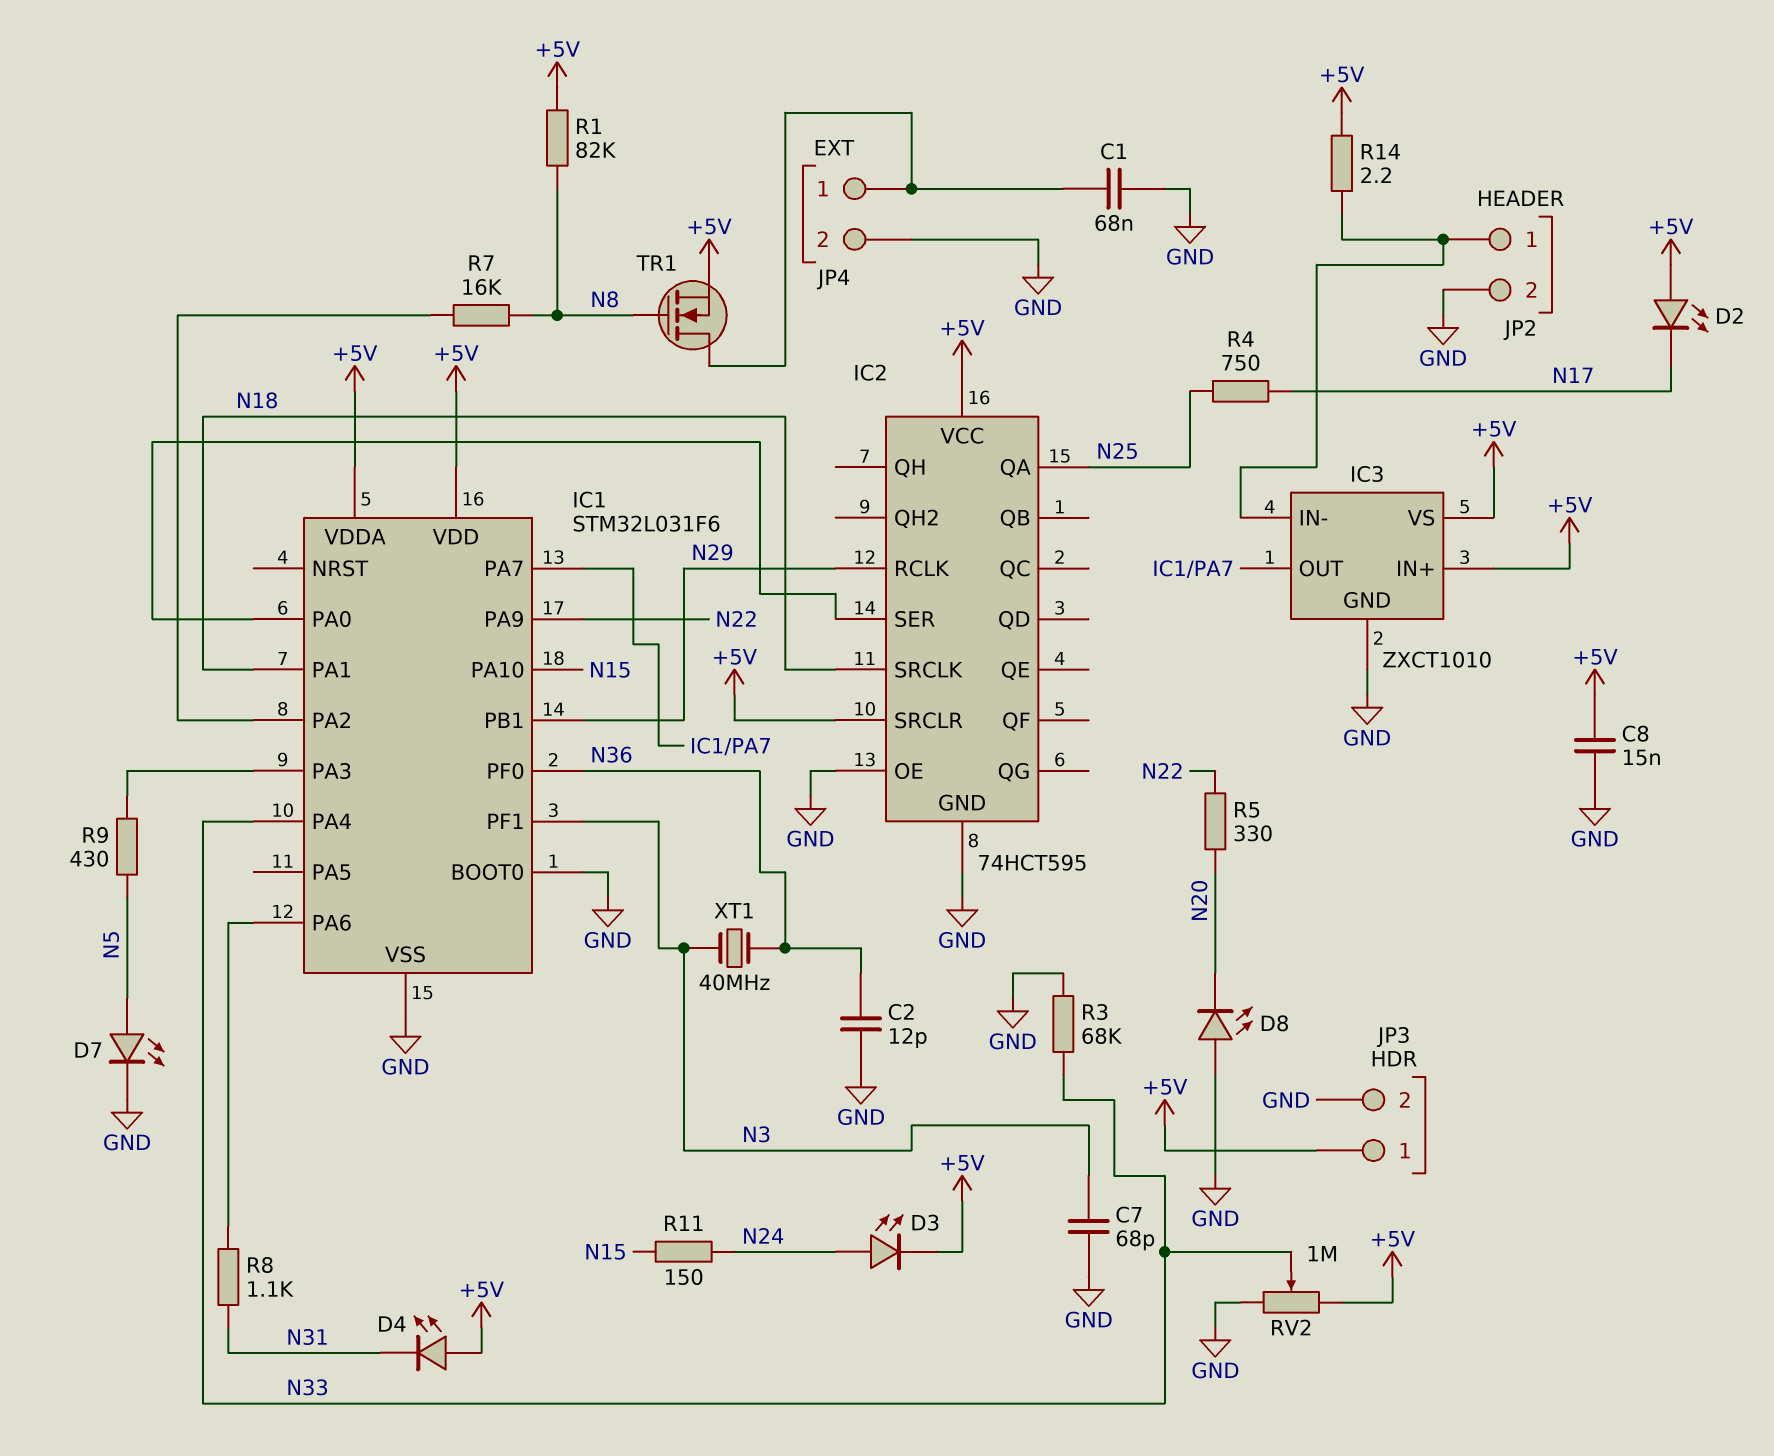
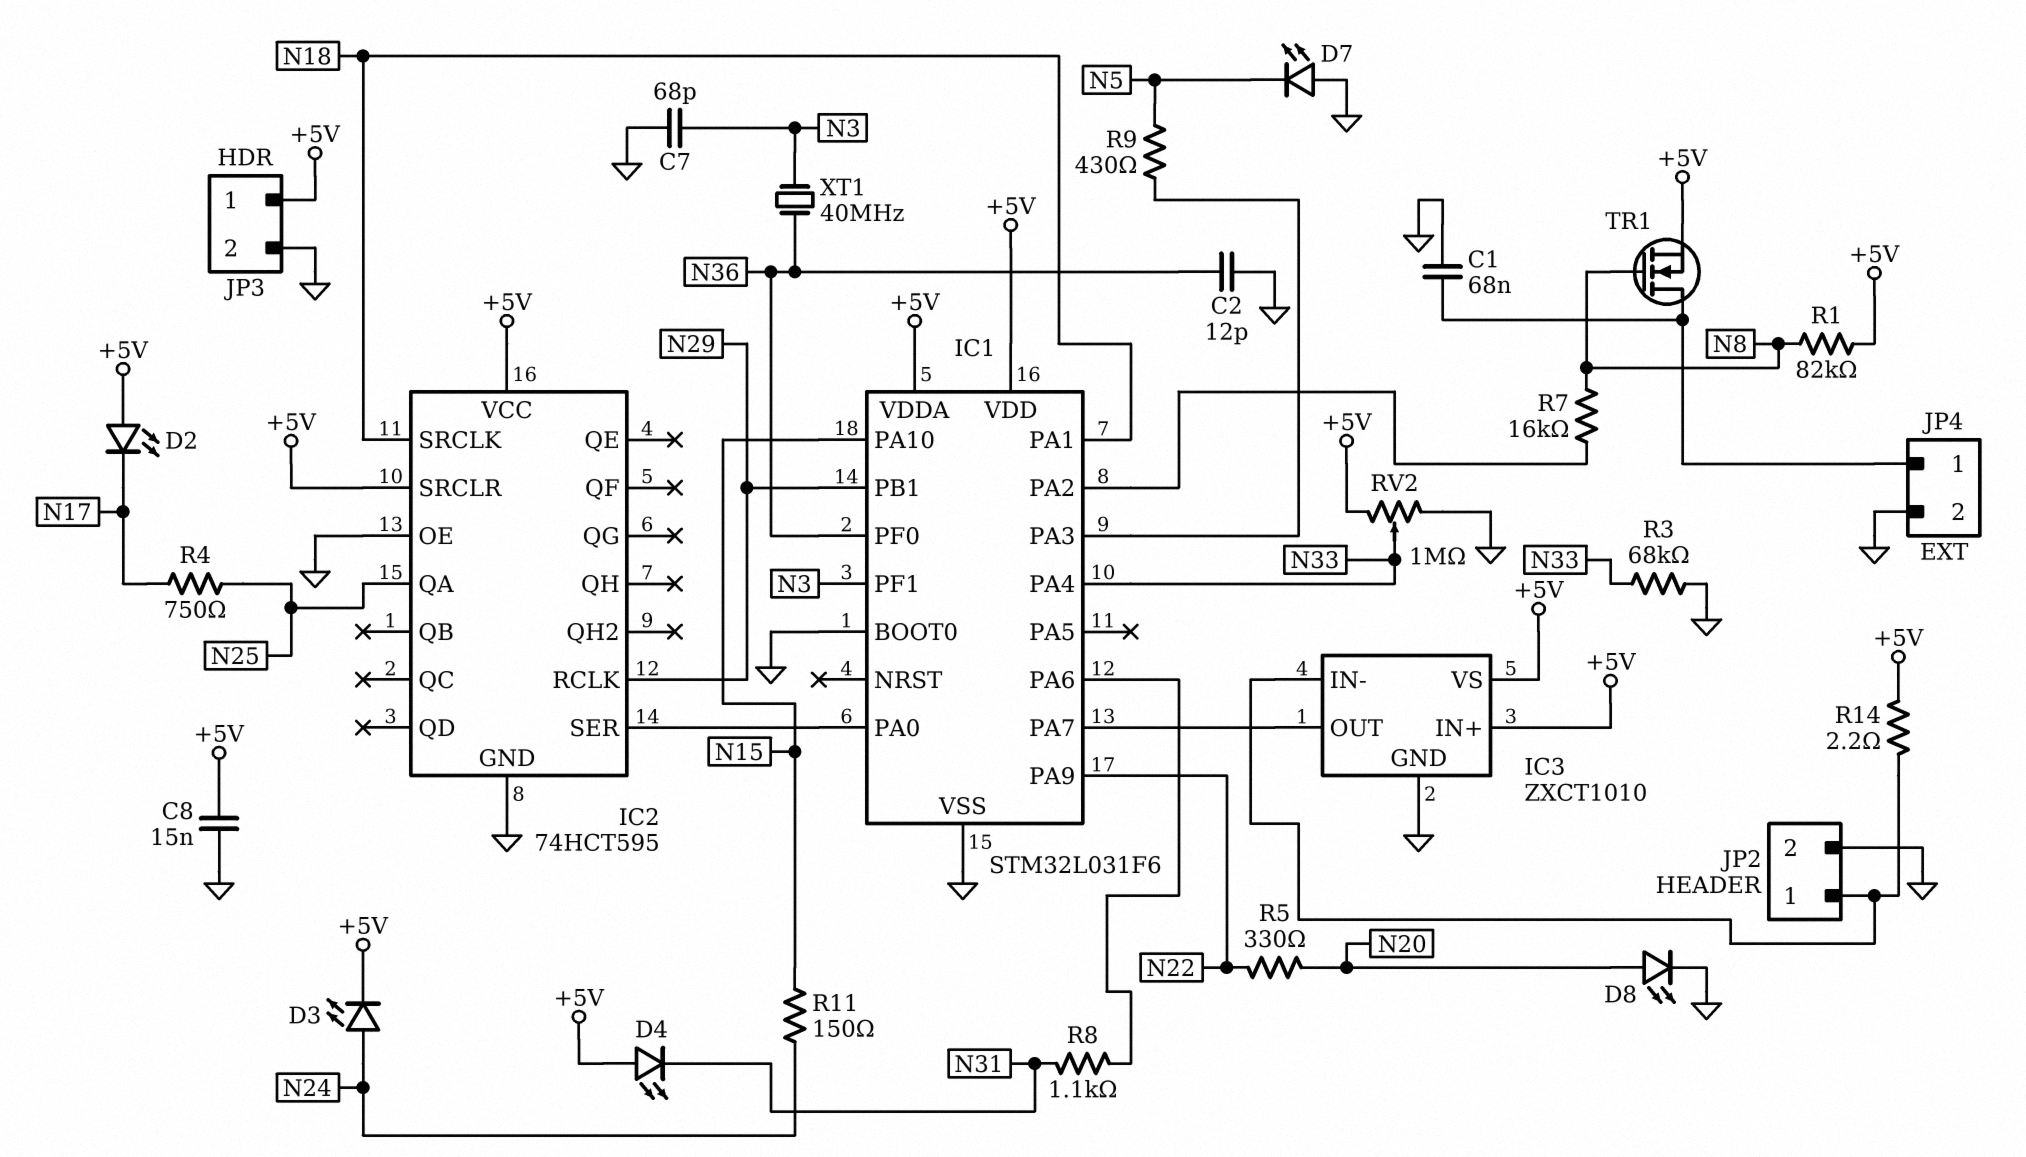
D7: LED (A N5, K GND) -> LED (A GND, K N5)
D8: LED (A GND, K N20) -> LED (A N20, K GND)

